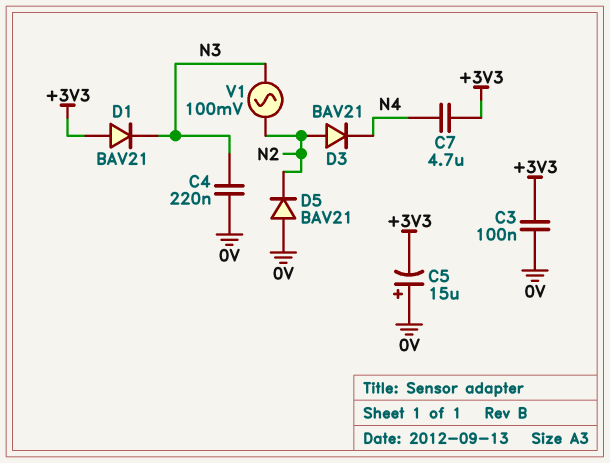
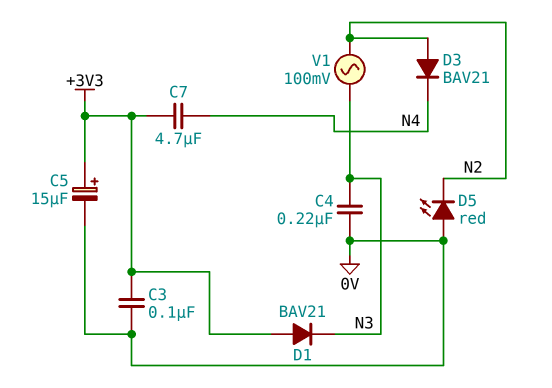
C5: 15uF (plus 0V, minus +3V3) -> 15uF (plus +3V3, minus 0V)
D5: diode BAV21 (A 0V, K N2) -> LED red (A 0V, K N2)

